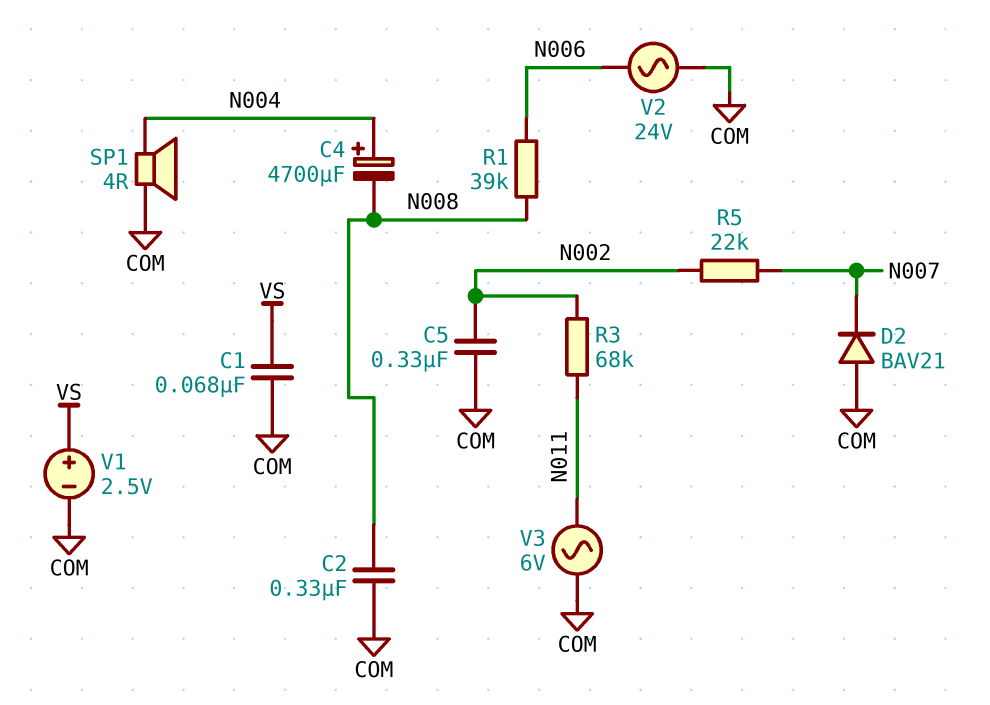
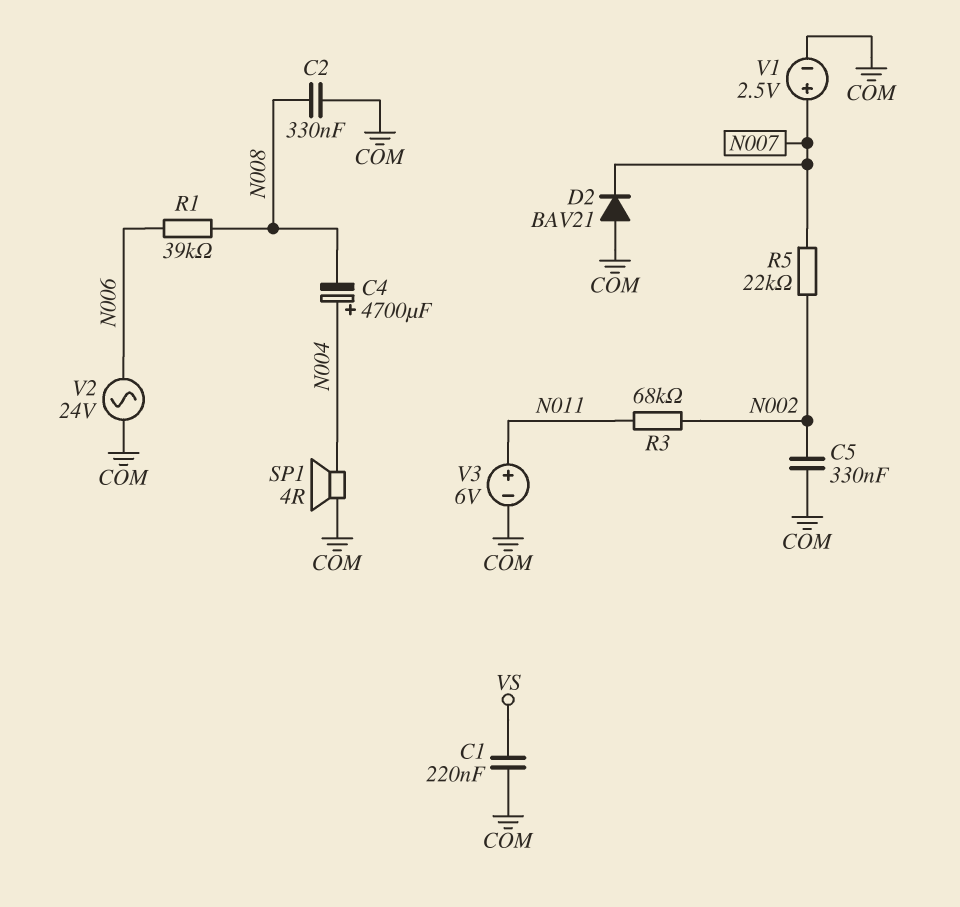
C1: 68nF (COM, VS) -> 220nF (COM, VS)
V1: 2.5V (plus VS, minus COM) -> 2.5V (plus N007, minus COM)
V3: AC 6V (COM, N011) -> 6V (plus N011, minus COM)

